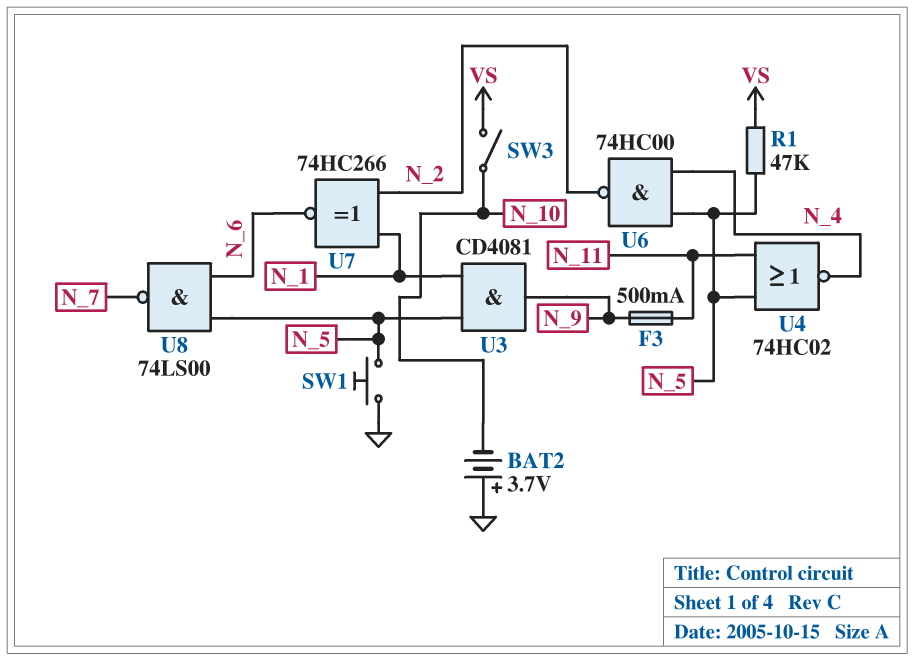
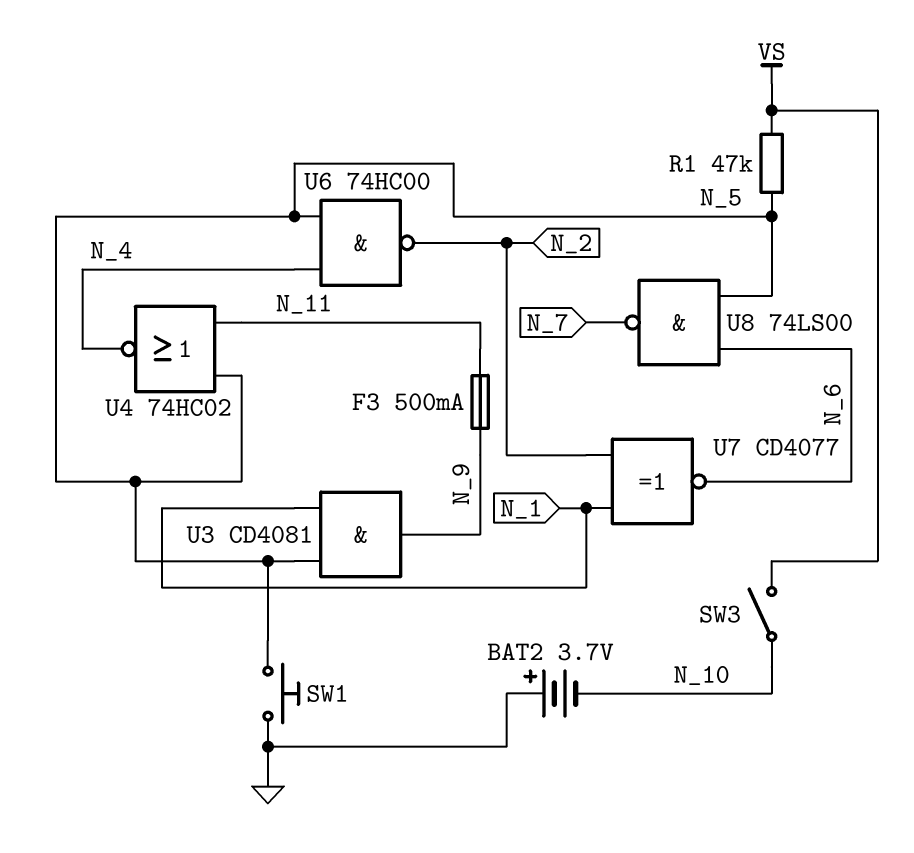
U7: XNOR 74HC266 (in N_1, in N_2, out N_6) -> XNOR CD4077 (in N_1, in N_2, out N_6)

